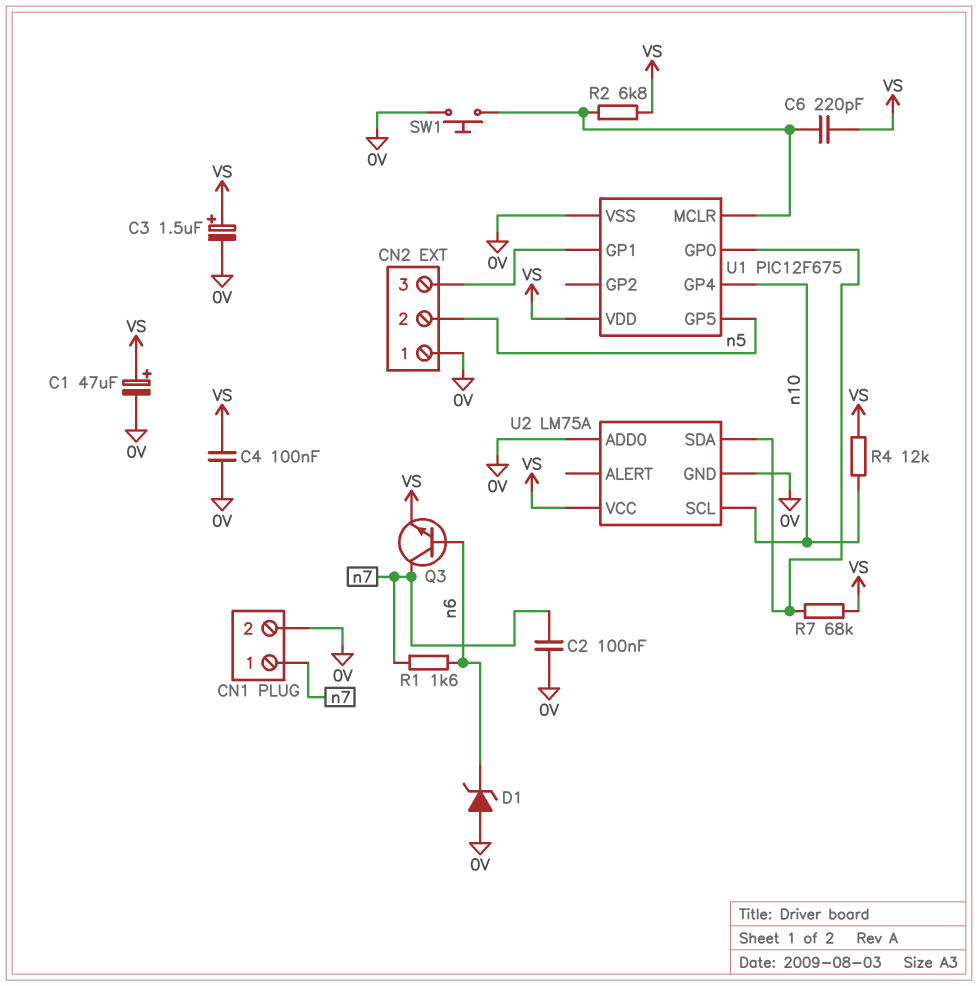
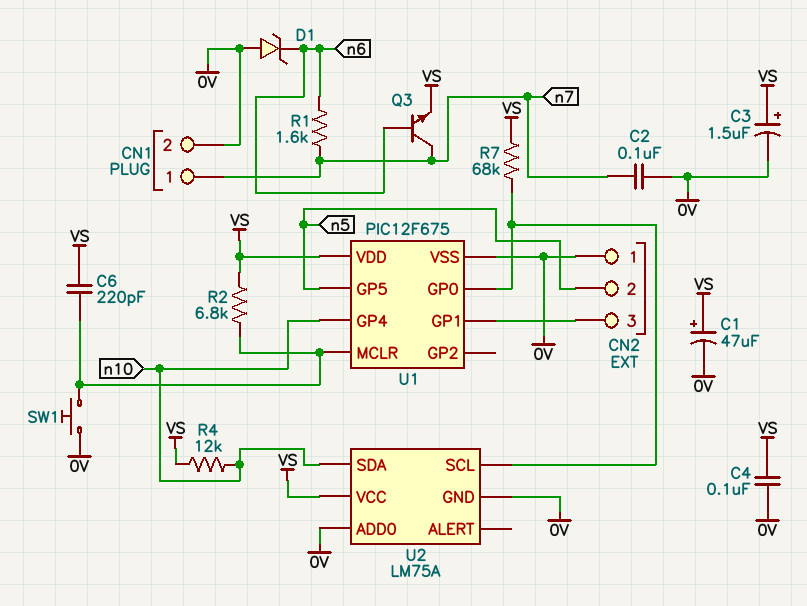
U2 pin SCL: n10 -> U1/GP0
U2 pin SDA: U1/GP0 -> n10

